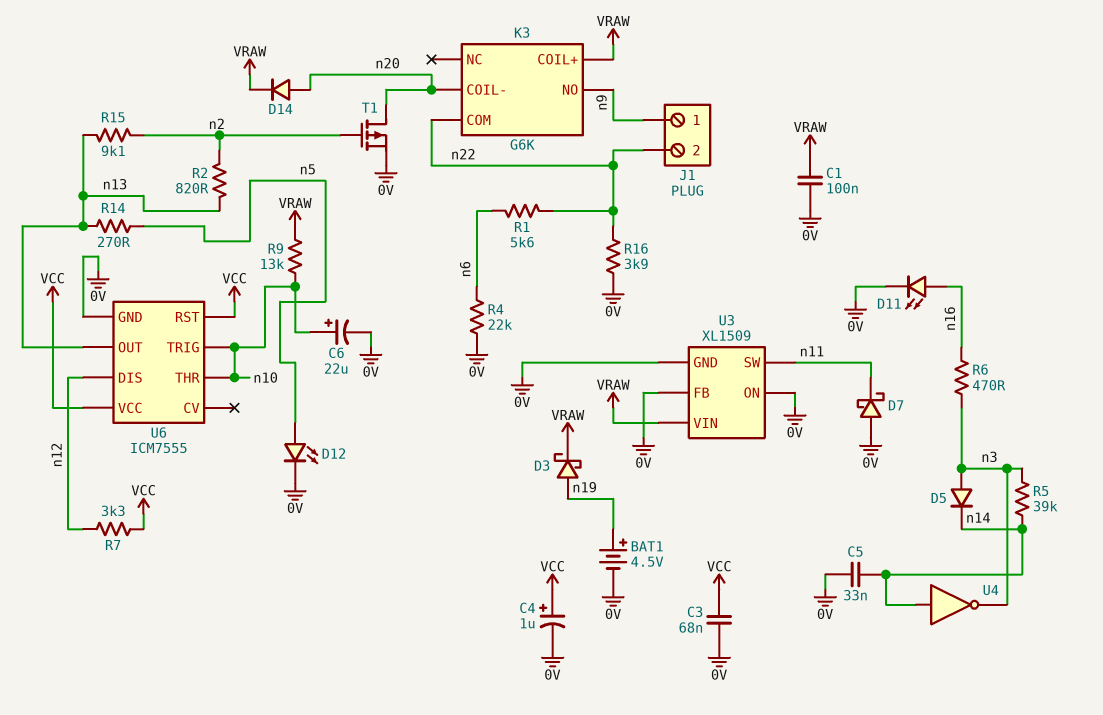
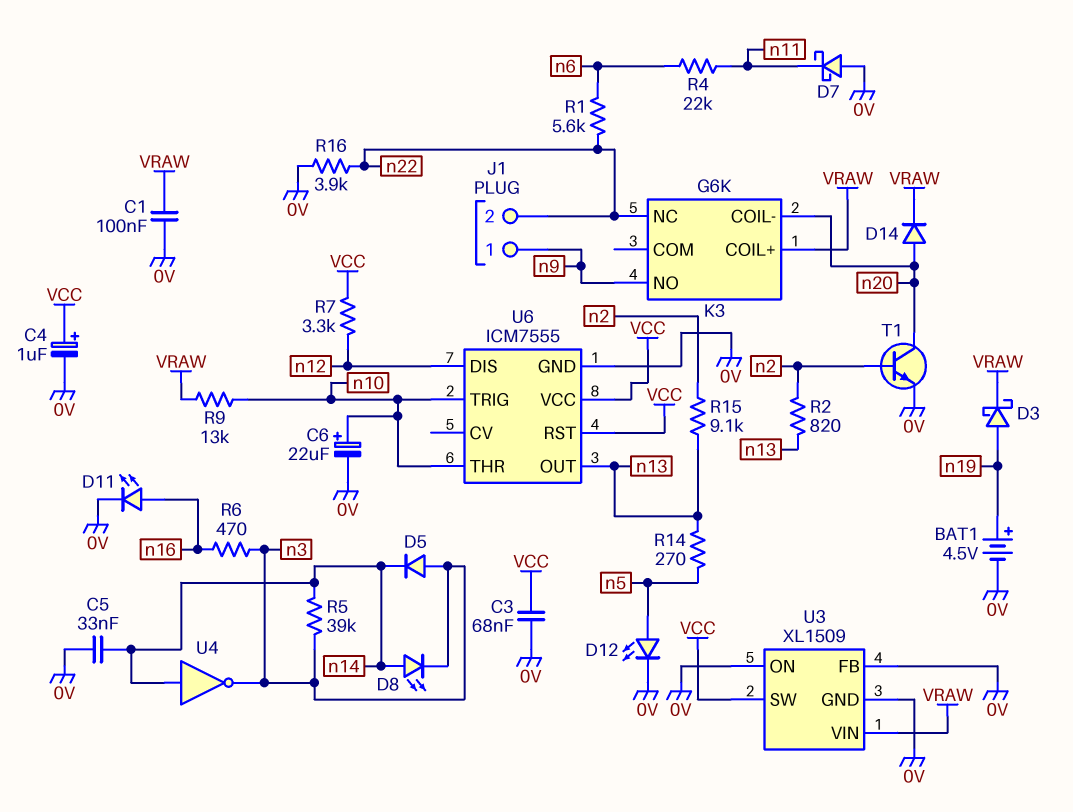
D8: none -> LED (A n14, K n3)
K3 pin COM: n22 -> none
K3 pin NC: none -> n22
R4: 22k (0V, n6) -> 22k (n6, n11)
T1: PMOS (G n2, D n20, S 0V) -> NPN (B n2, C n20, E 0V)
U3 pin SW: n11 -> VCC

